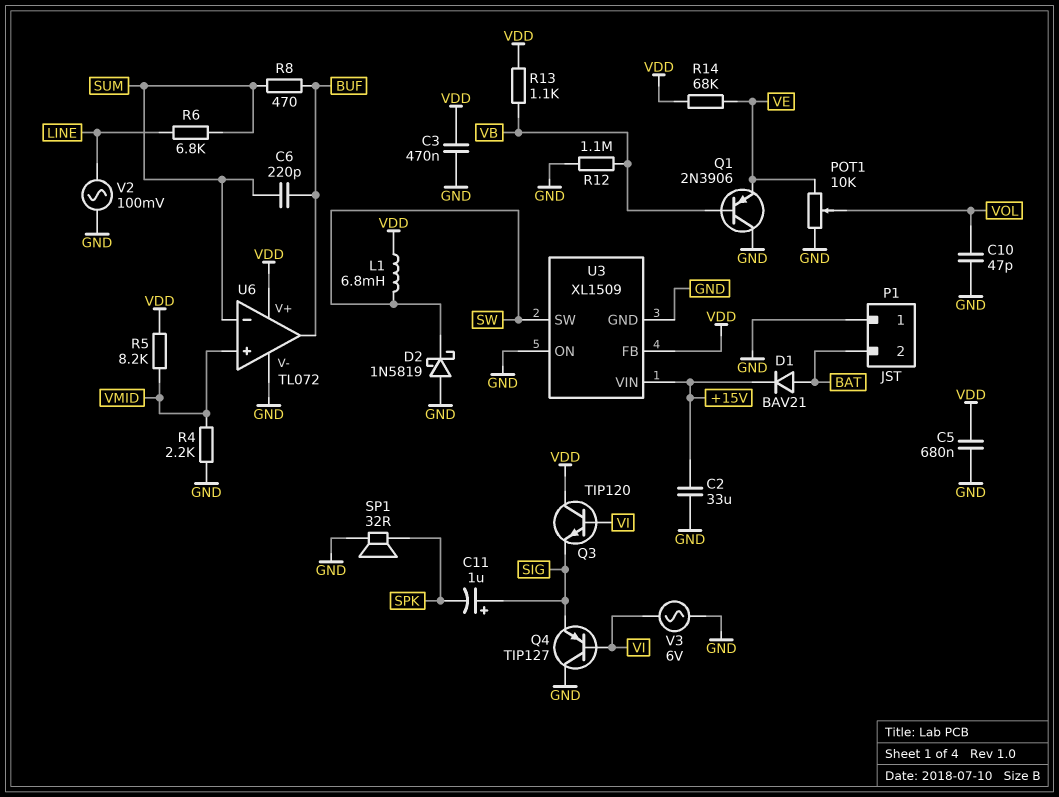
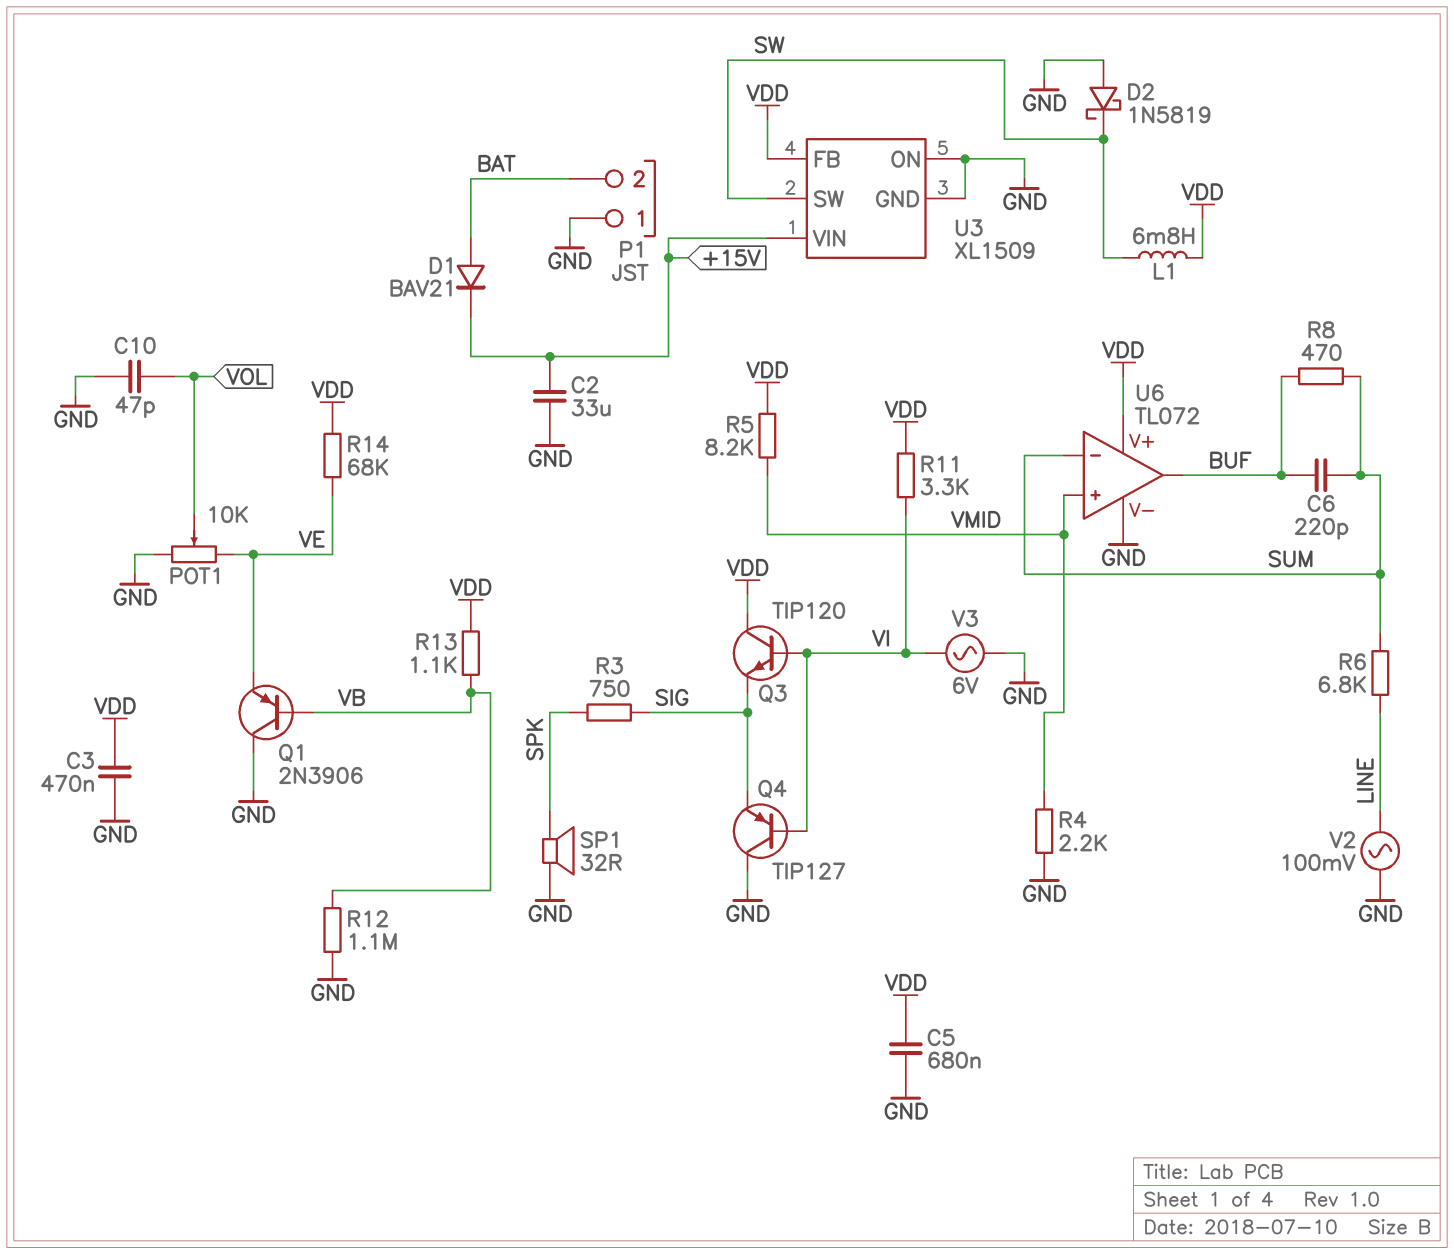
C11: 1uF (plus SIG, minus SPK) -> none
R3: none -> 750 (SIG, SPK)
R11: none -> 3.3k (VDD, VI)

